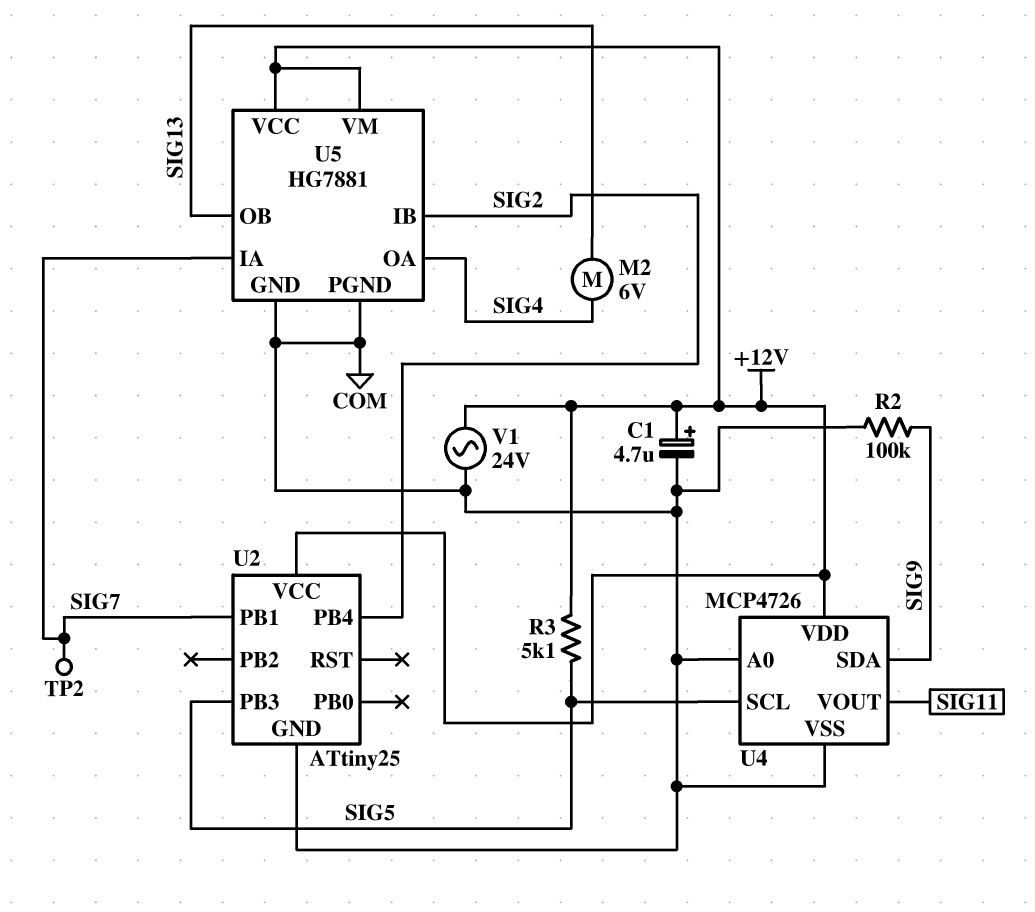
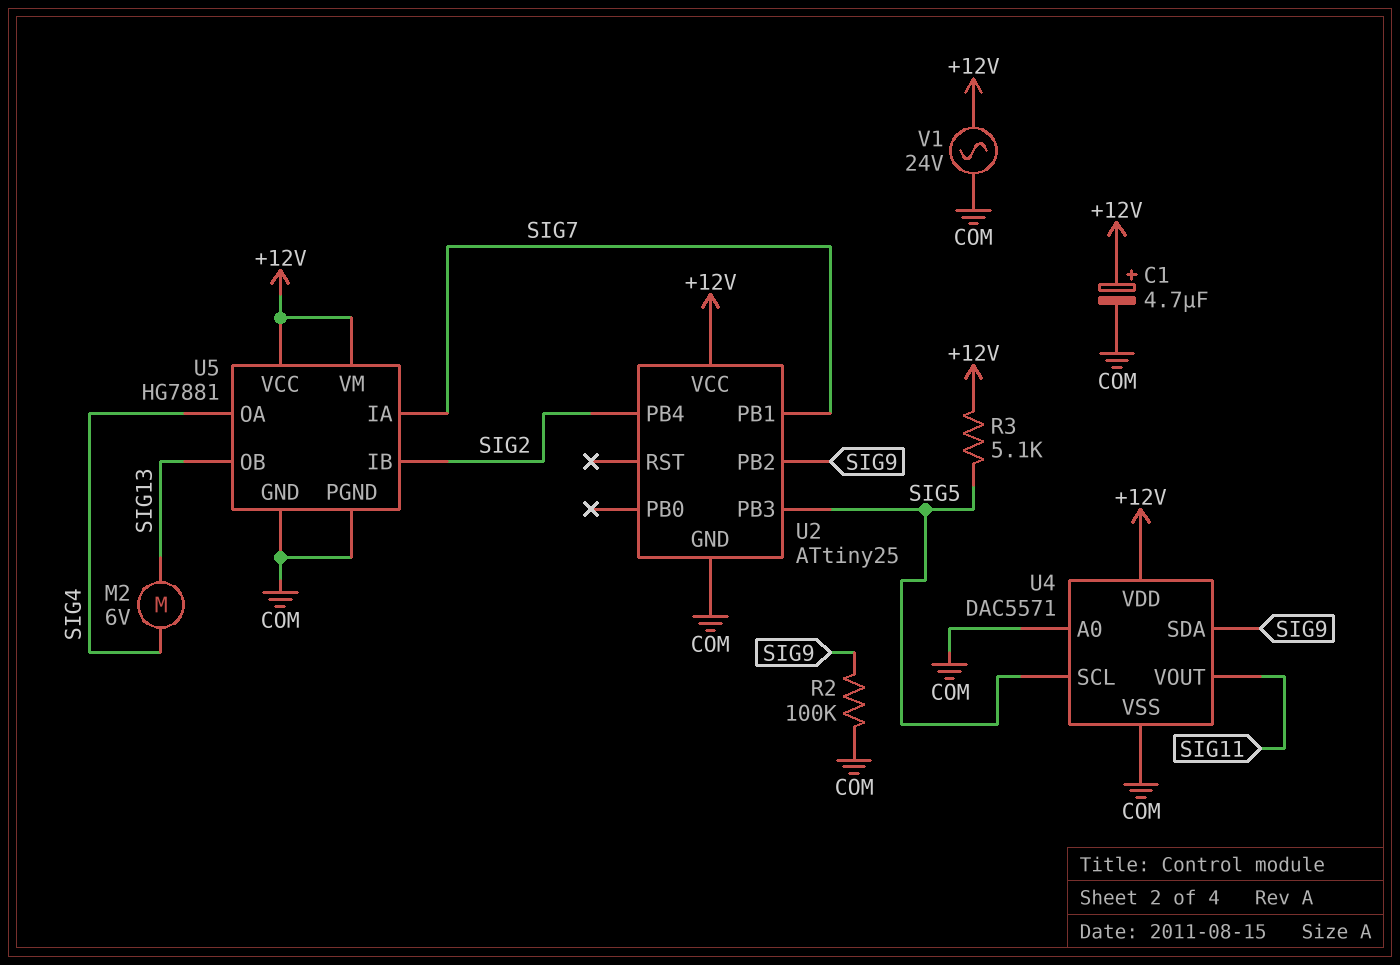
TP2: test point (SIG7) -> none
U2 pin PB2: none -> SIG9
U4: MCP4726 -> DAC5571

